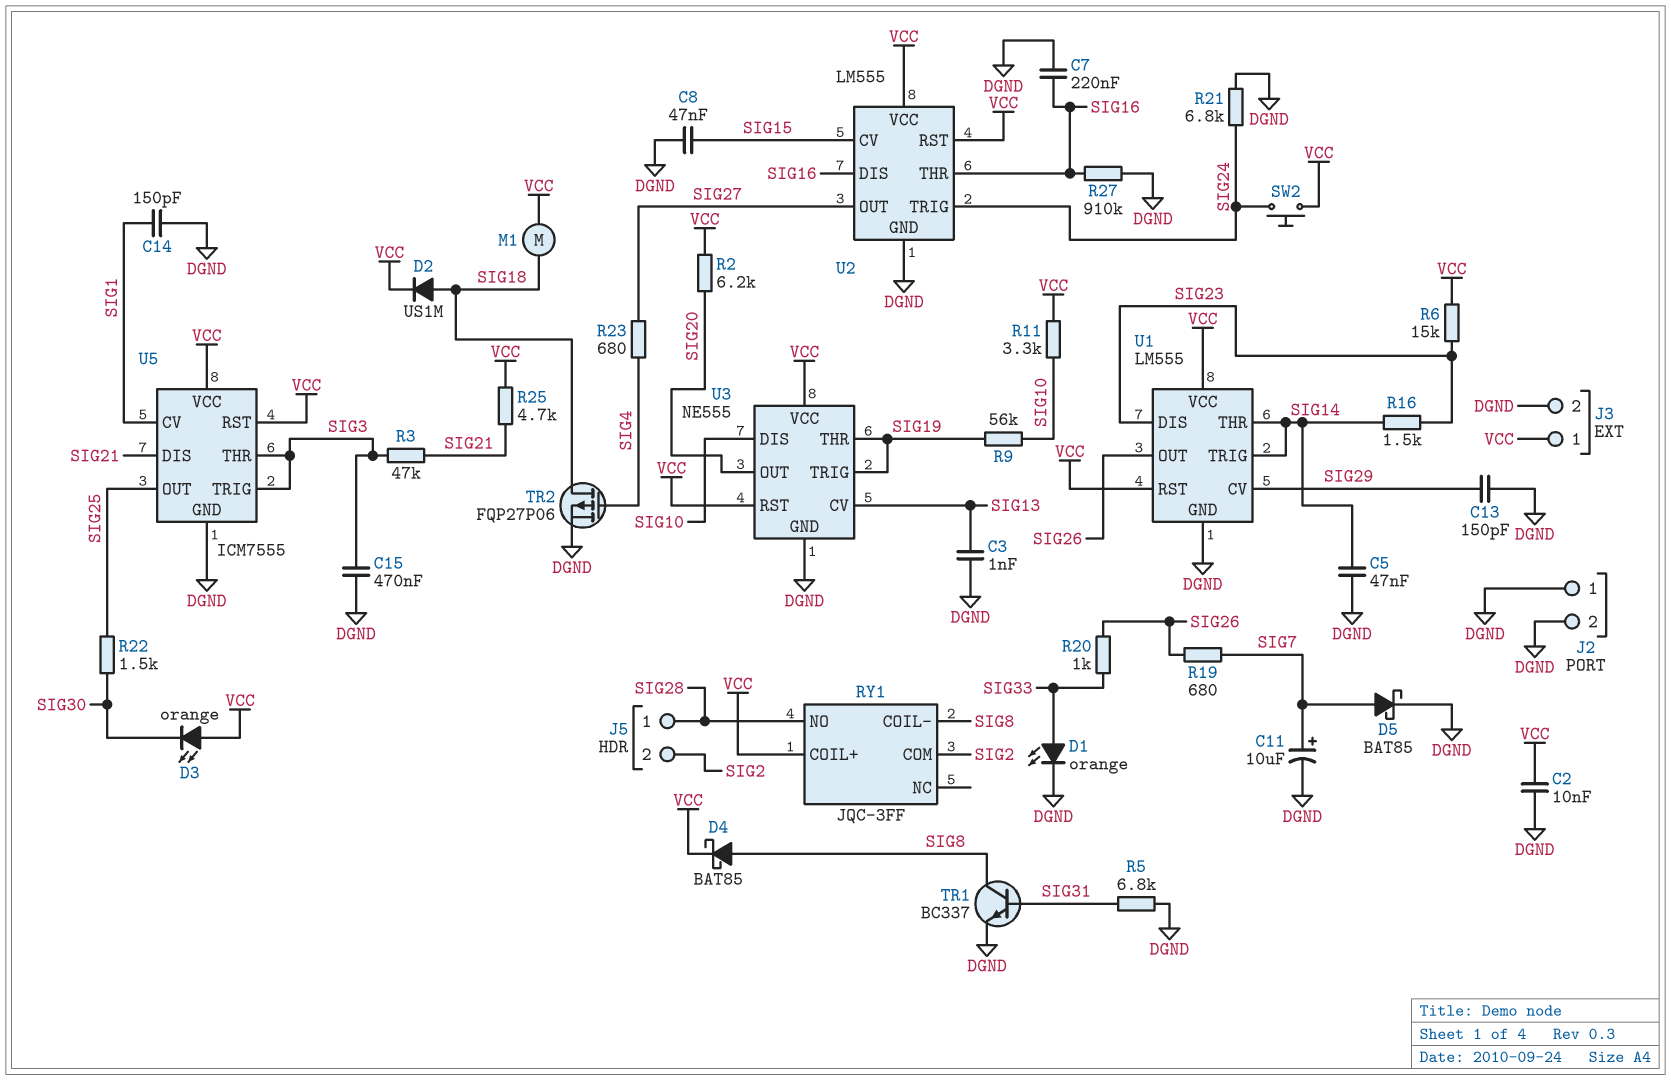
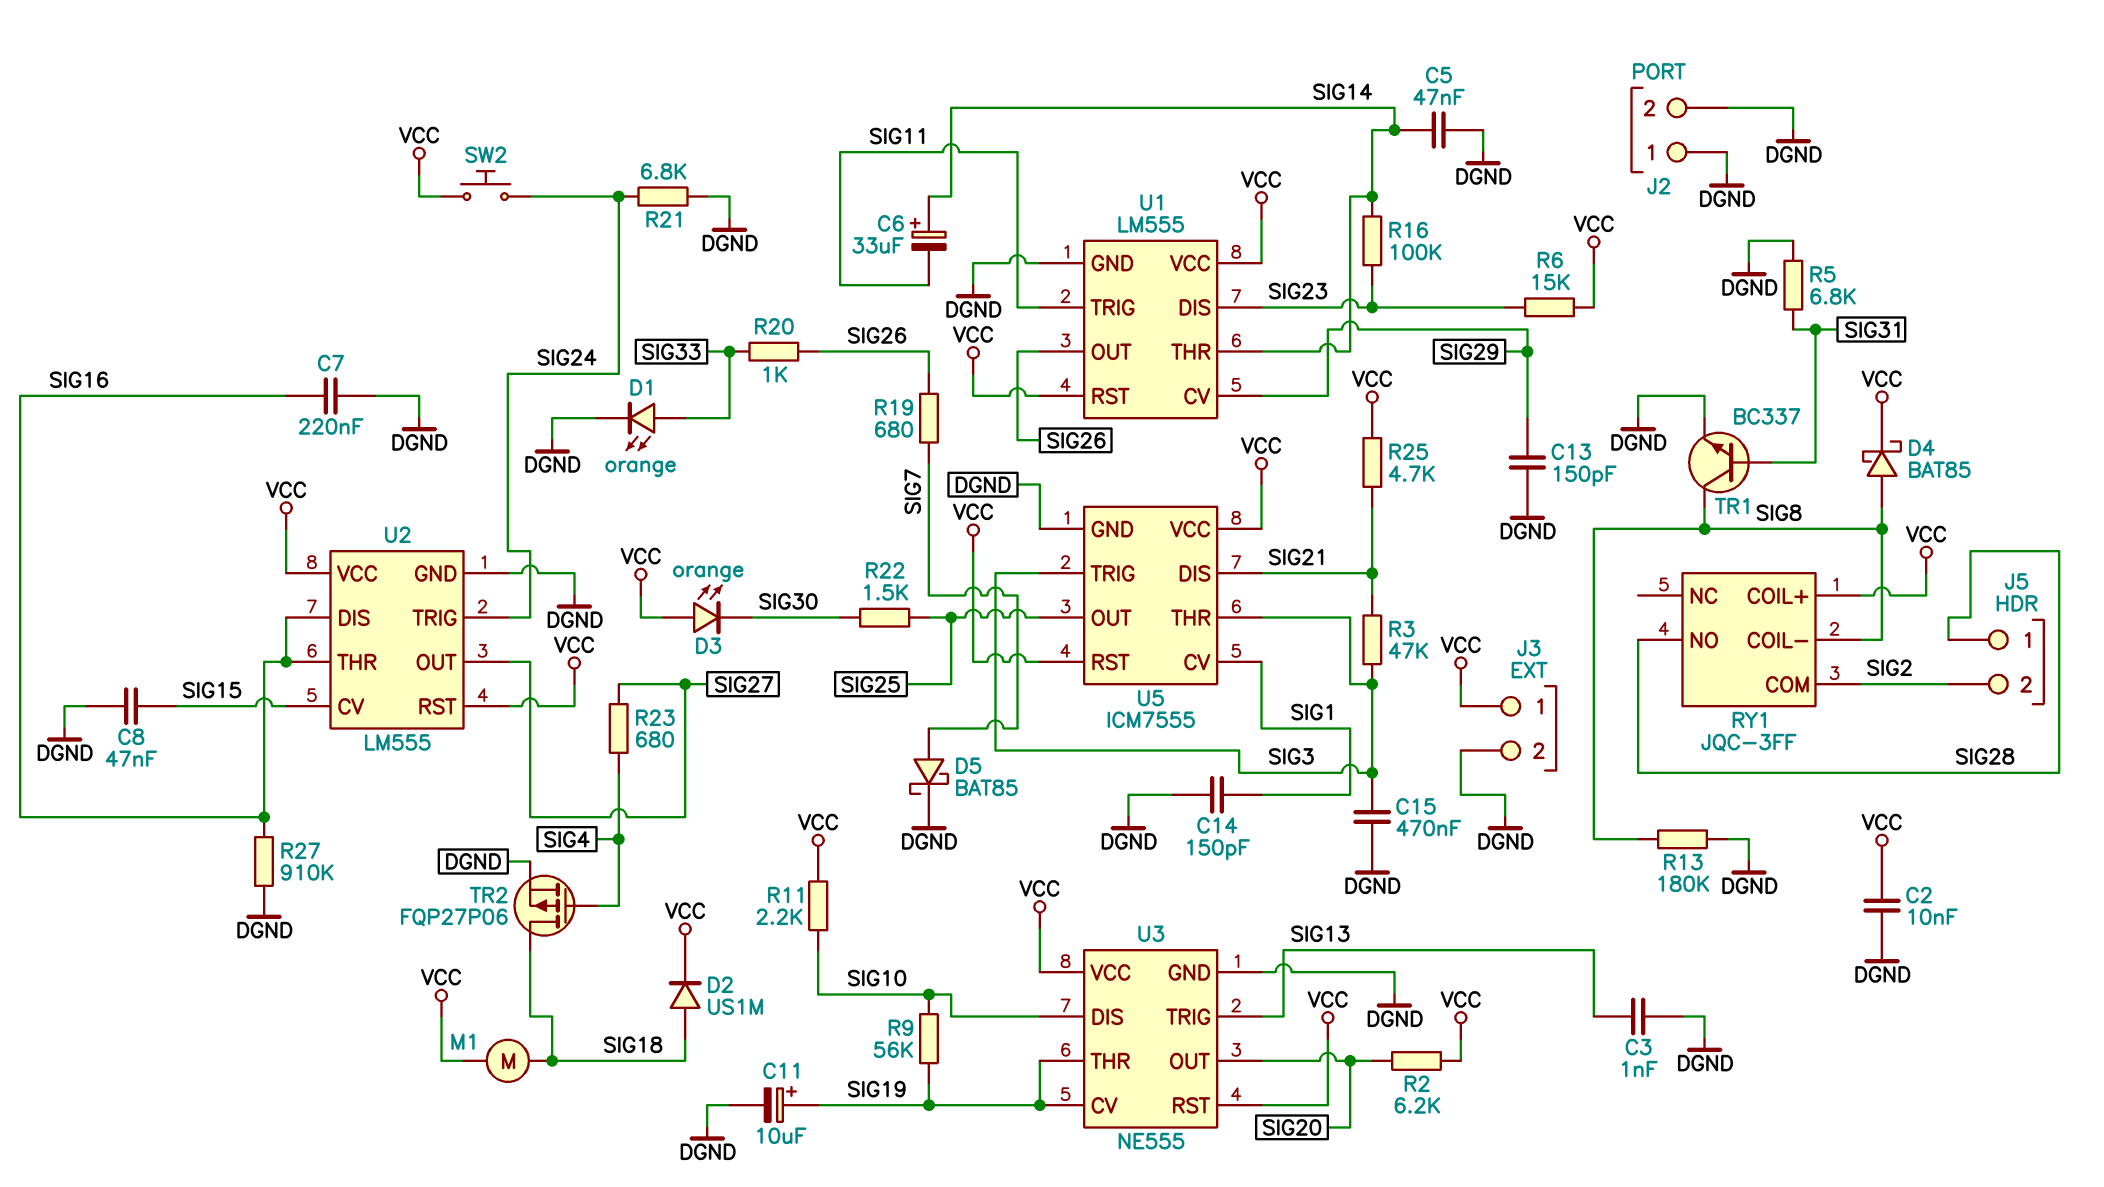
C6: none -> 33uF (plus SIG14, minus SIG11)
C11: 10uF (plus SIG7, minus DGND) -> 10uF (plus SIG19, minus DGND)
R11: 3.3k (SIG10, VCC) -> 2.2k (SIG10, VCC)
R13: none -> 180k (DGND, SIG8)
R16: 1.5k (SIG14, SIG23) -> 100k (SIG14, SIG23)
U1 pin TRIG: SIG14 -> SIG11
U3 pin CV: SIG13 -> SIG19
U3 pin TRIG: SIG19 -> SIG13

